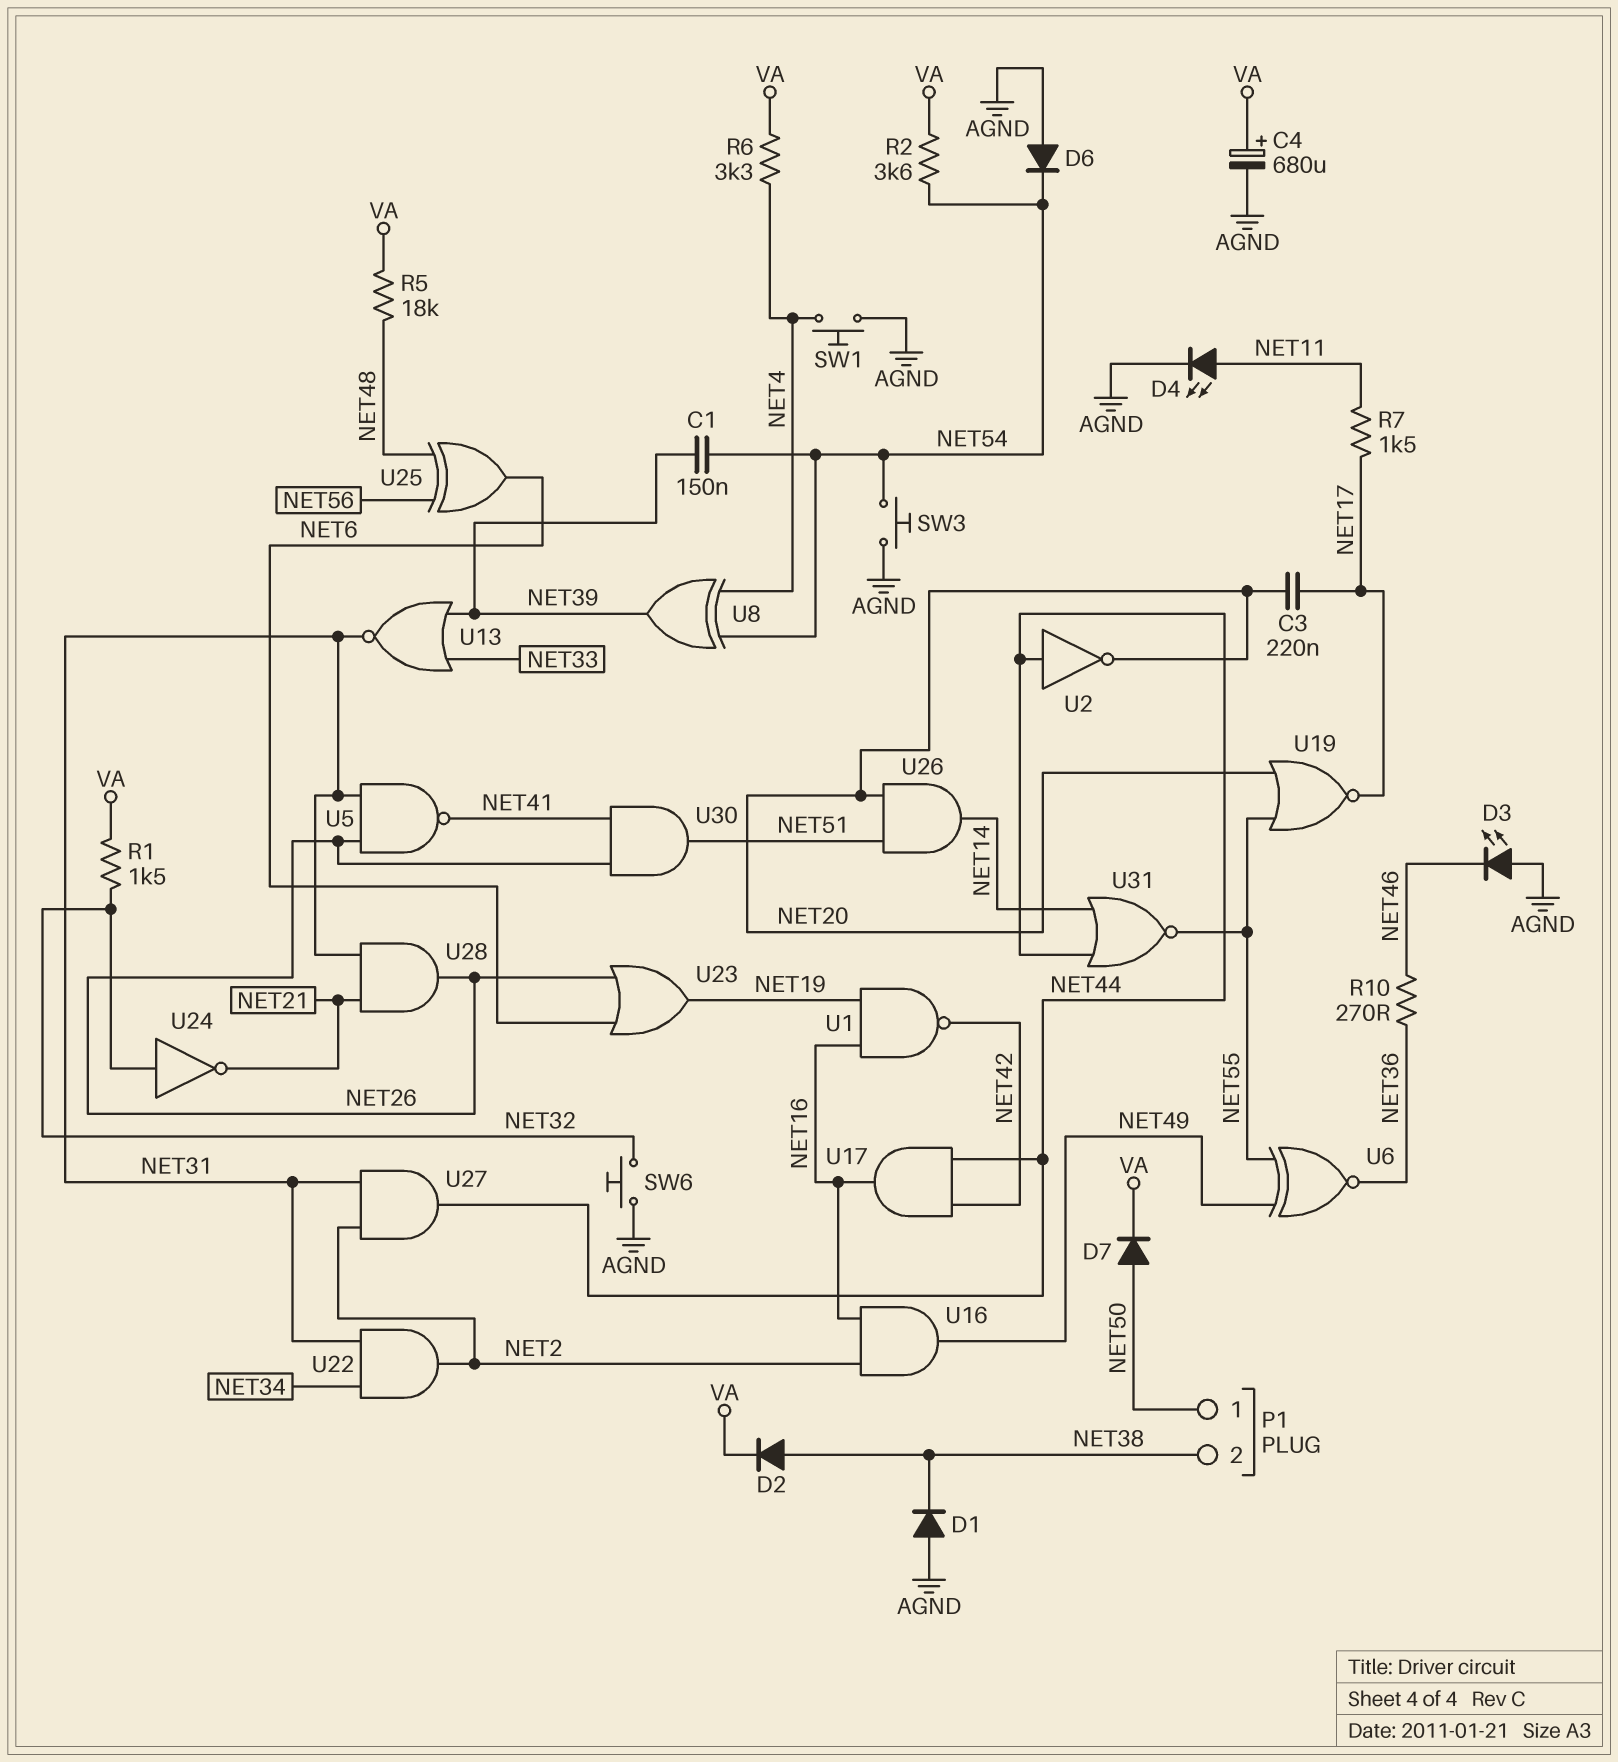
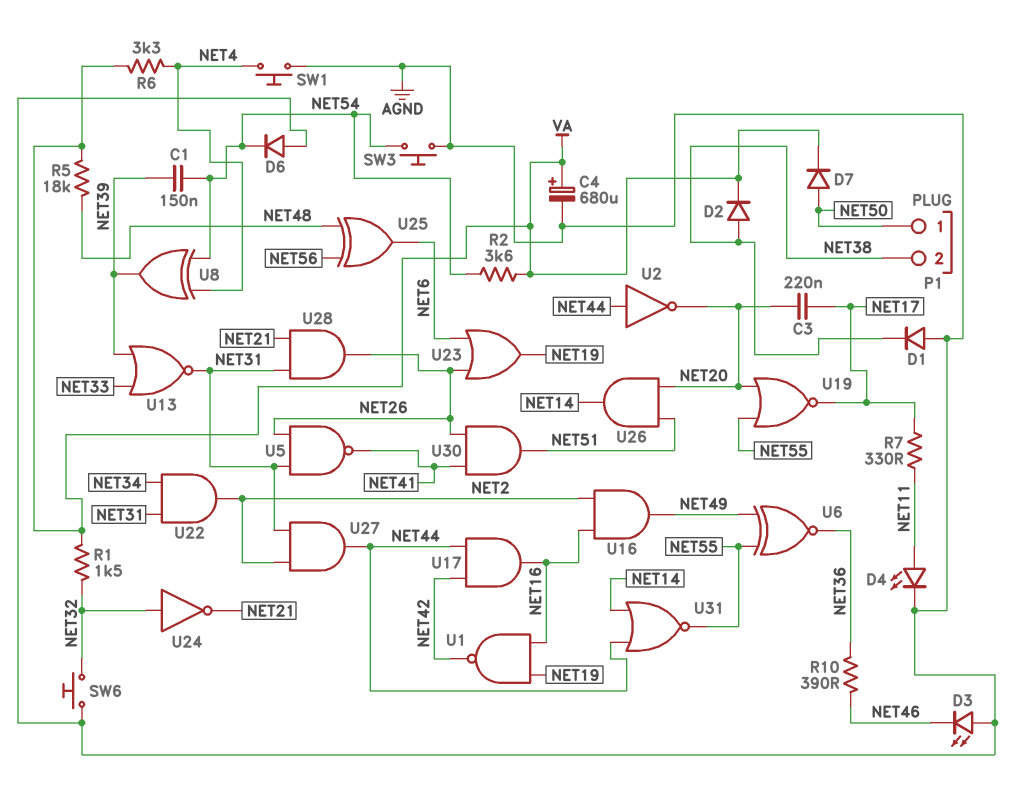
R7: 1.5k (NET11, NET17) -> 330 (NET11, NET17)
R10: 270 (NET36, NET46) -> 390 (NET36, NET46)

